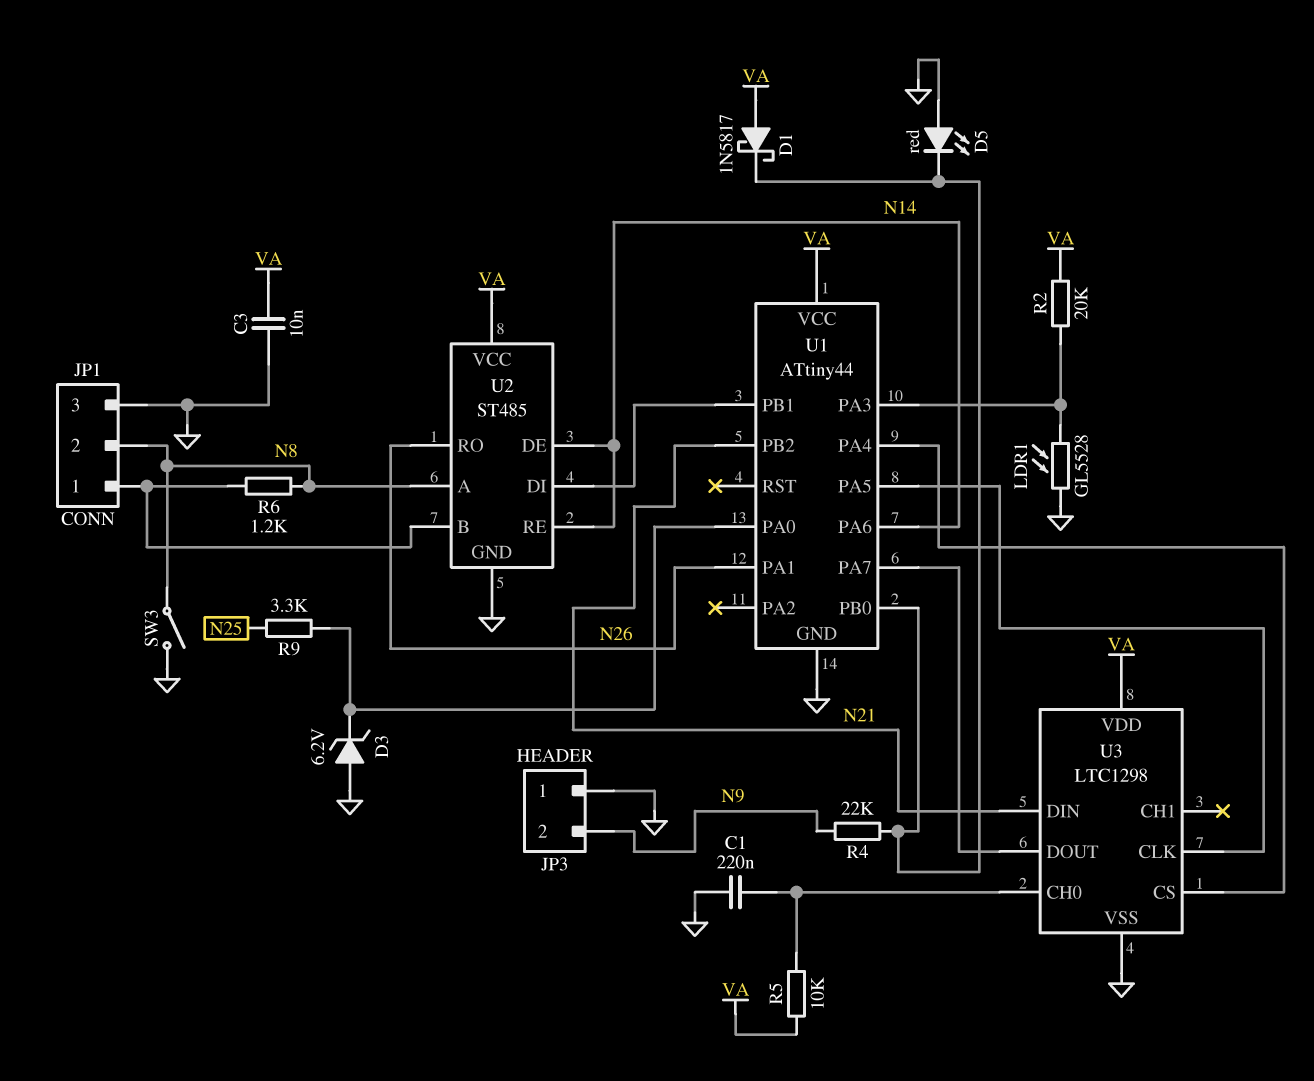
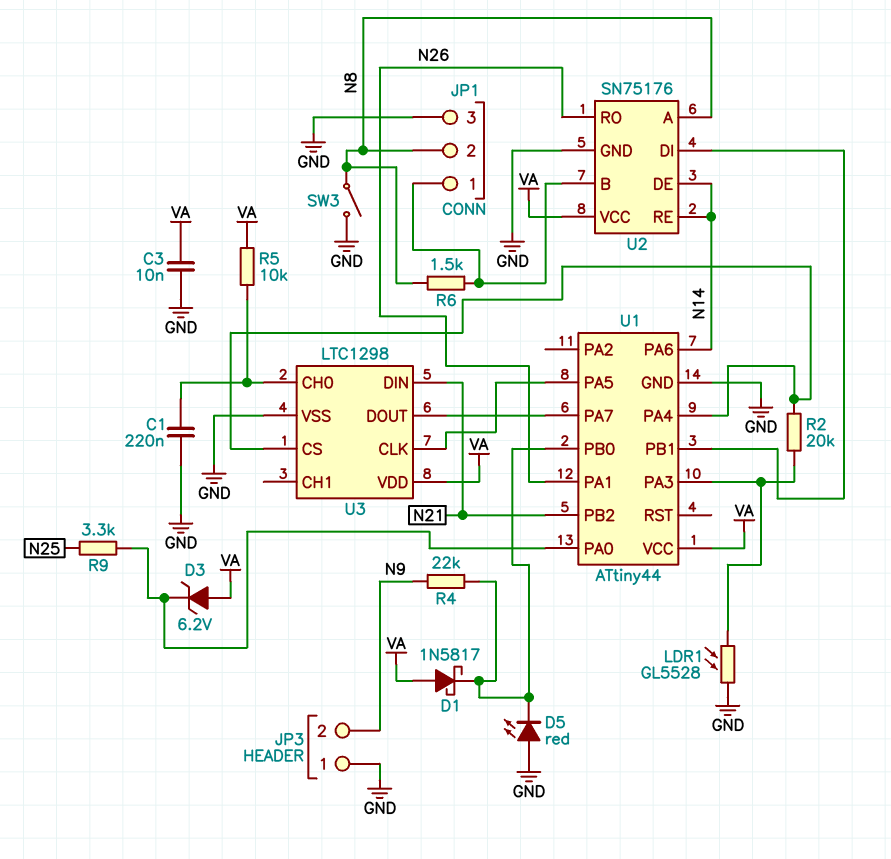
D3: zener 6.2V (A GND, K U1/PA0) -> zener 6.2V (A VA, K U1/PA0)
R2: 20k (U1/PA3, VA) -> 20k (U1/PA3, U1/PA4)
R6: 1.2k (JP1/1, N8) -> 1.5k (JP1/1, N8)
U2: ST485 -> SN75176

